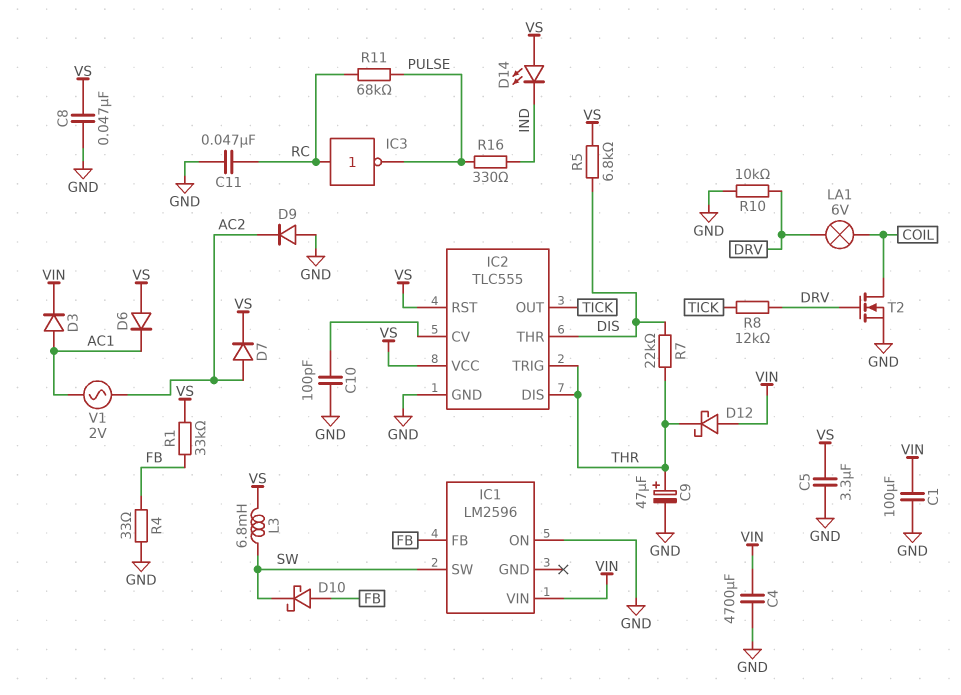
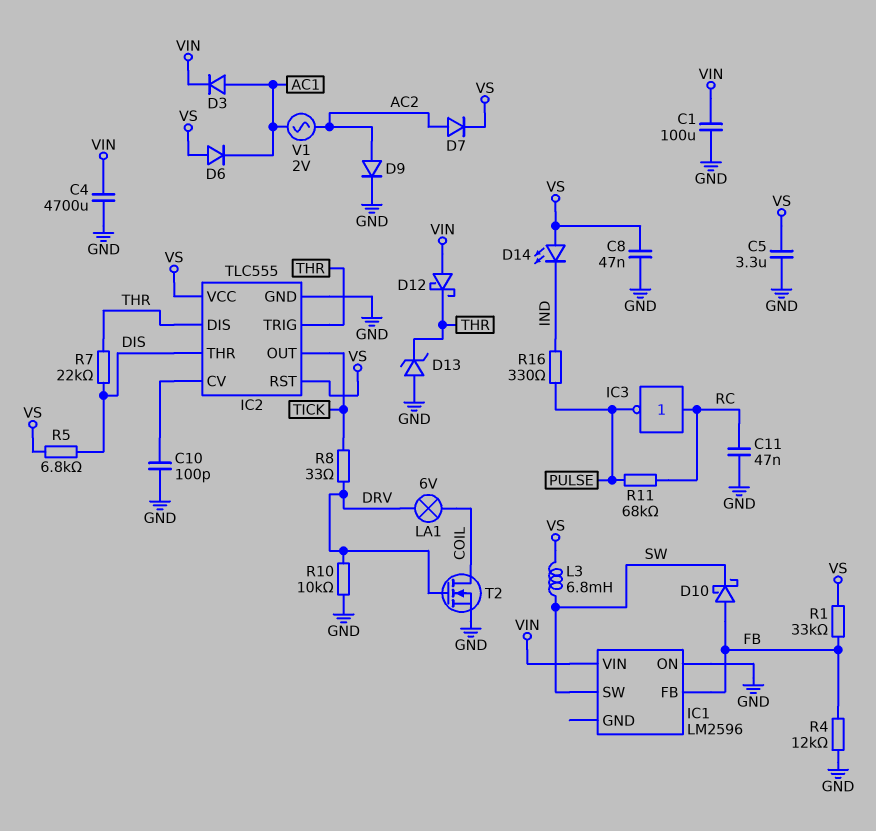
C9: 47uF (plus THR, minus GND) -> none
D9: diode (A GND, K AC2) -> diode (A AC2, K GND)
D13: none -> zener (A GND, K THR)
R4: 33 (FB, GND) -> 12k (FB, GND)
R8: 12k (DRV, TICK) -> 33 (DRV, TICK)

